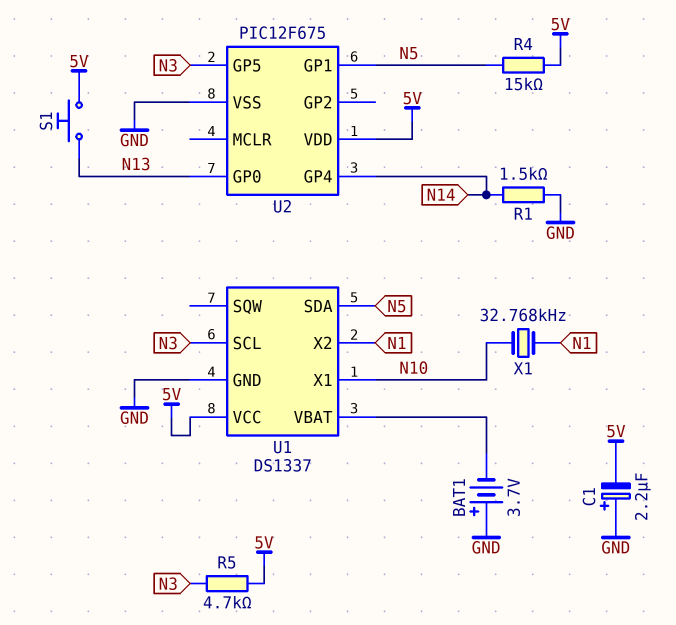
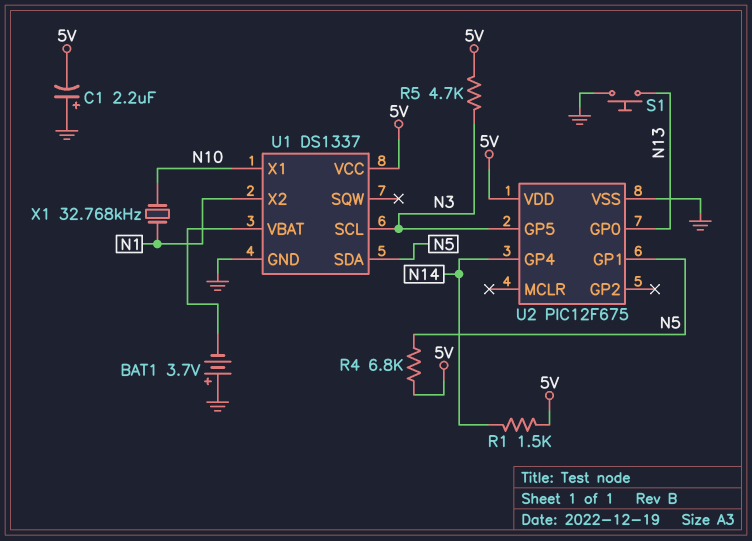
R1: 1.5k (GND, N14) -> 1.5k (5V, N14)
R4: 15k (5V, N5) -> 6.8k (5V, N5)
S1: button (5V, N13) -> button (GND, N13)

